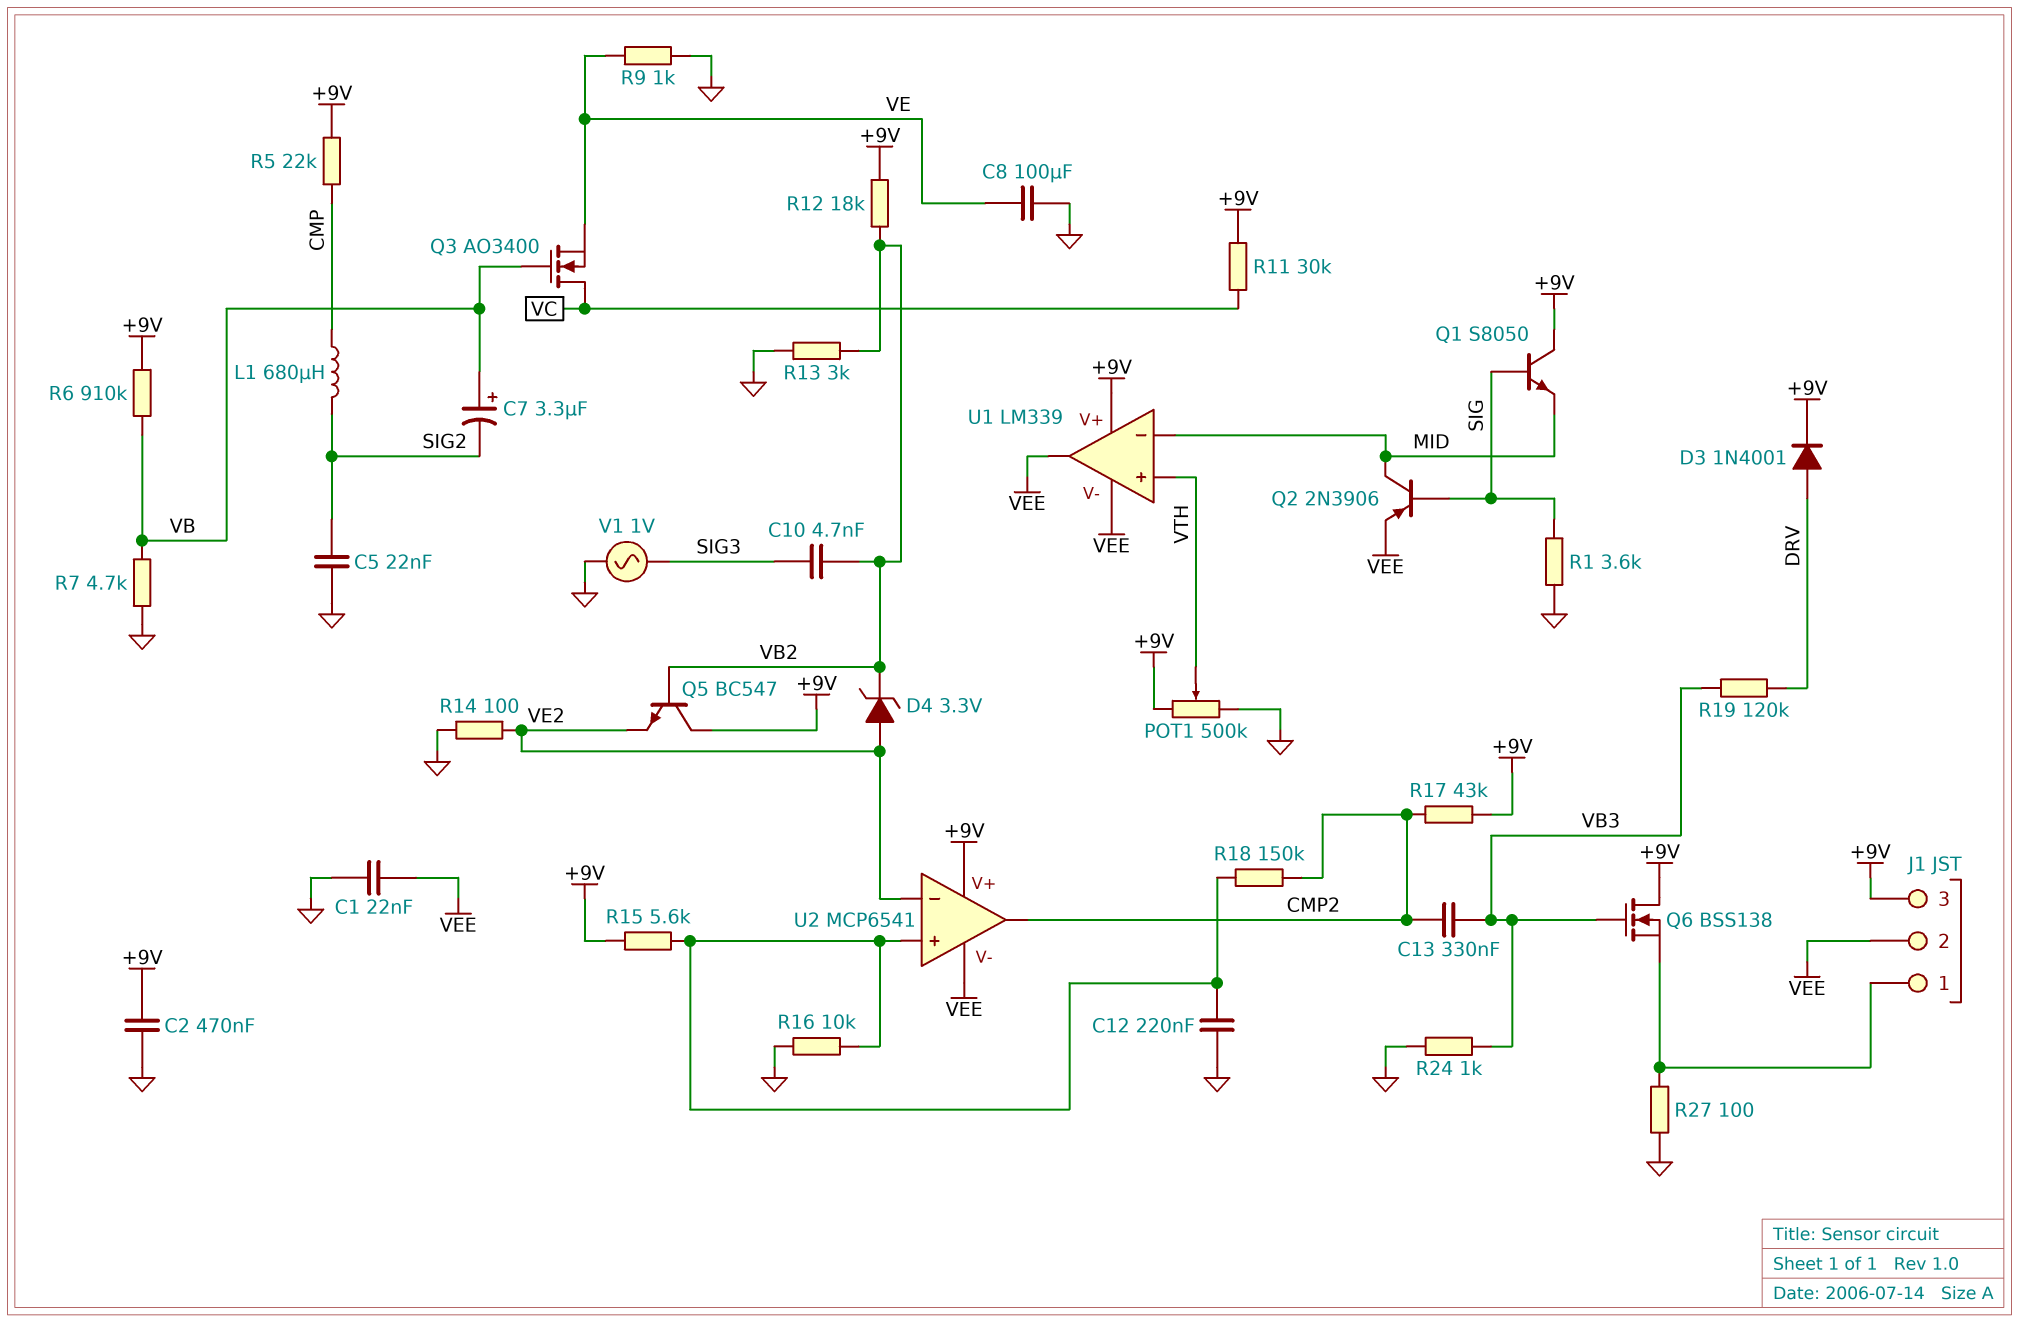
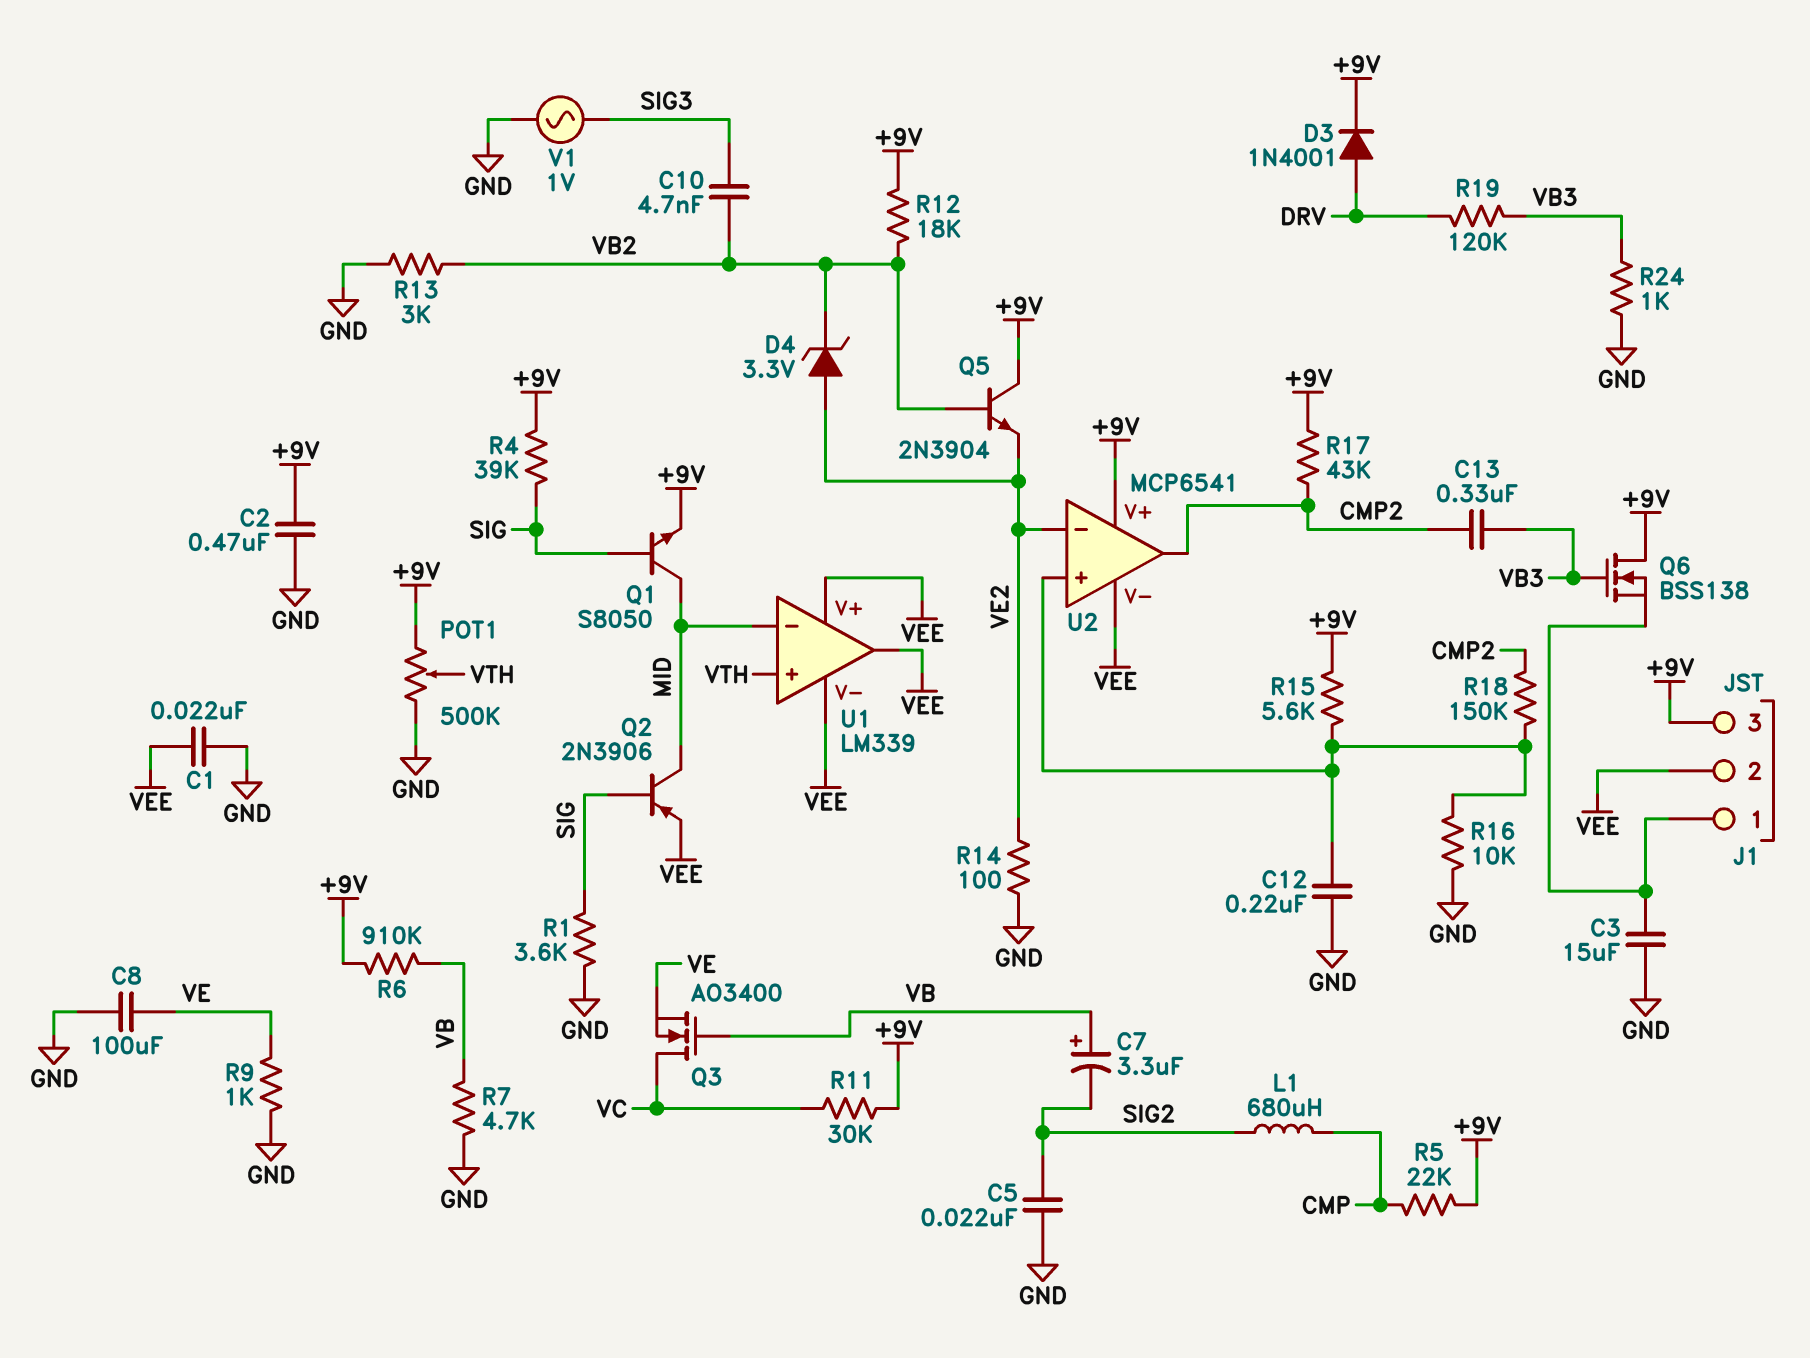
C3: none -> 15uF (GND, J1/1)
Q1: NPN S8050 (B SIG, C +9V, E MID) -> NPN S8050 (B SIG, C MID, E +9V)
Q5: NPN BC547 (B VB2, C +9V, E VE2) -> NPN 2N3904 (B VB2, C +9V, E VE2)
R4: none -> 39k (+9V, SIG)
R27: 100 (GND, J1/1) -> none
U1 pin V+: +9V -> VEE

